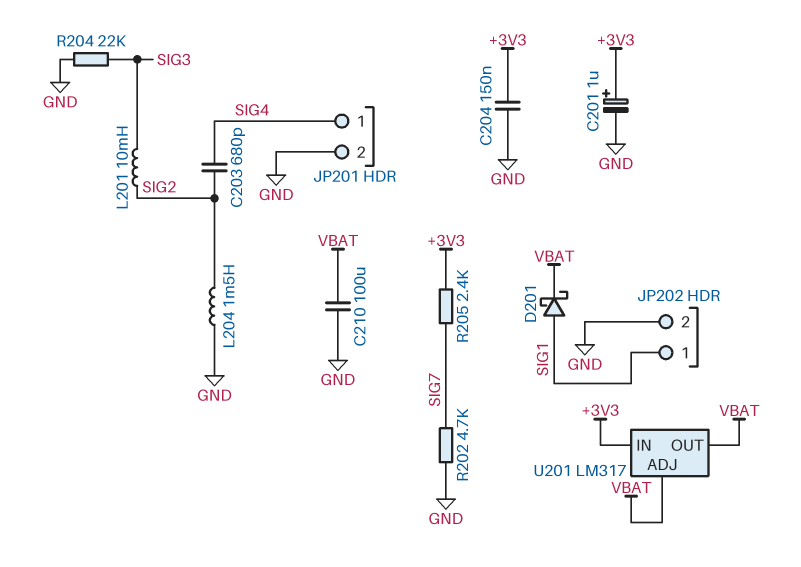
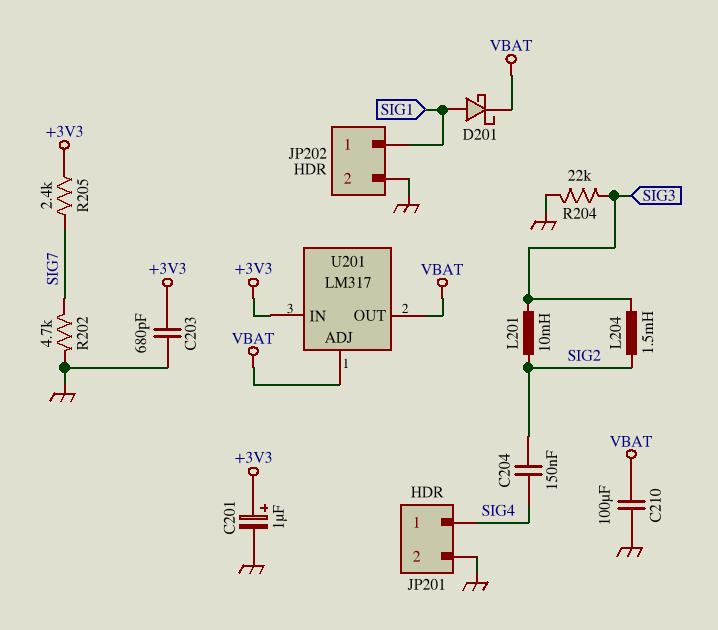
C203: 680pF (SIG2, SIG4) -> 680pF (+3V3, GND)
C204: 150nF (+3V3, GND) -> 150nF (SIG2, SIG4)
L204: 1.5mH (GND, SIG2) -> 1.5mH (SIG2, SIG3)

